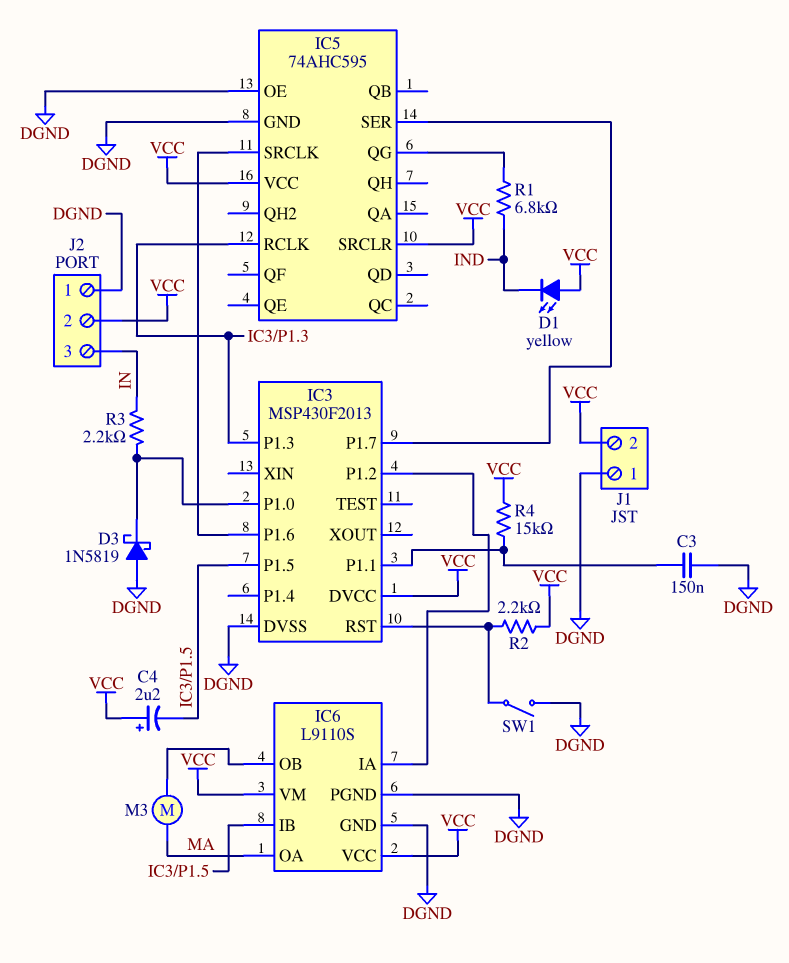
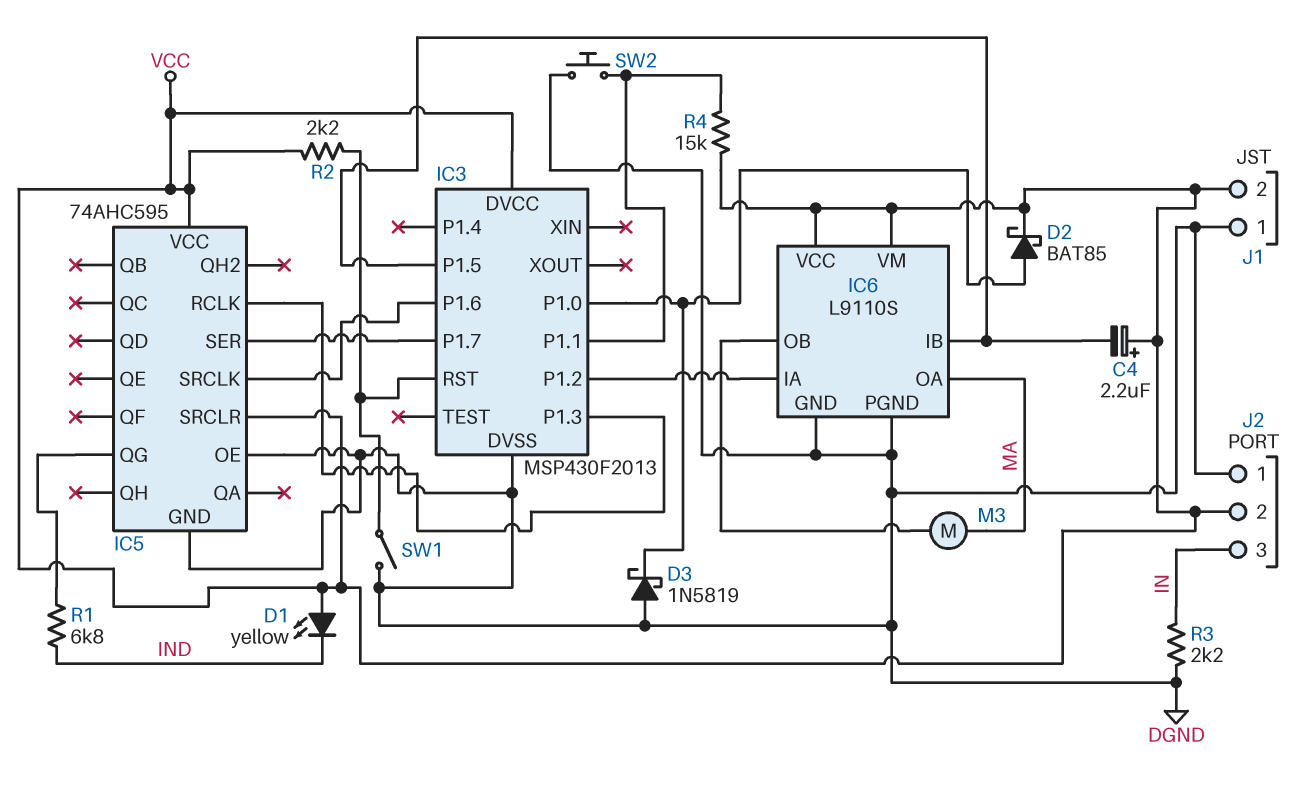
C3: 150nF (DGND, IC3/P1.1) -> none
D2: none -> schottky BAT85 (A IC3/P1.0, K VCC)
R3: 2.2k (IC3/P1.0, IN) -> 2.2k (DGND, IN)
SW2: none -> button (DGND, IC3/P1.1)

